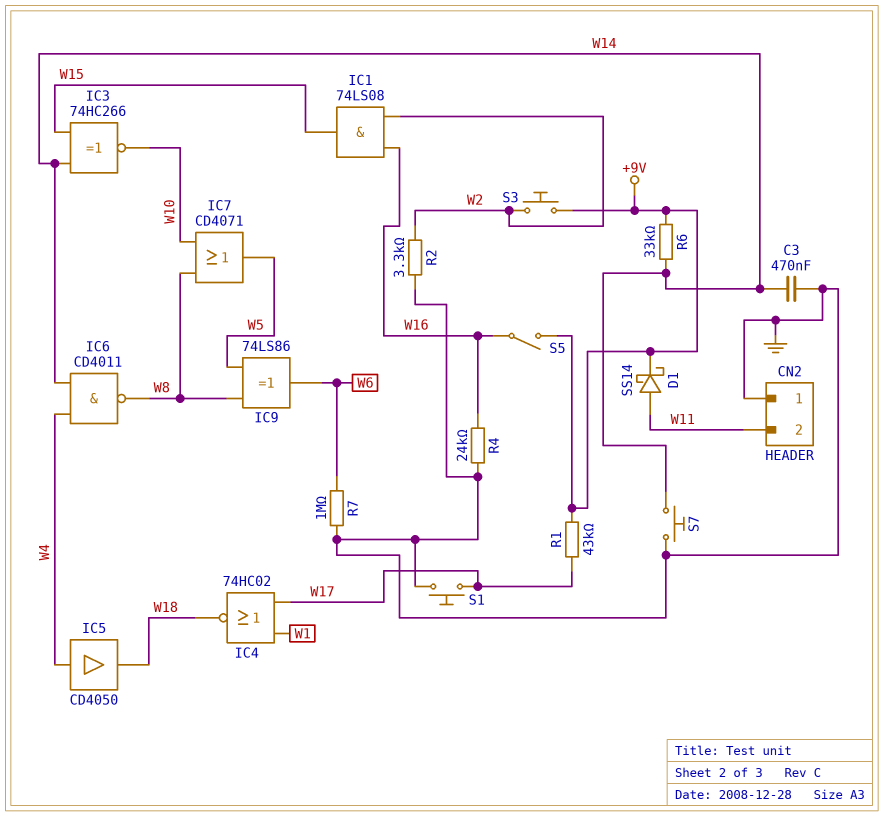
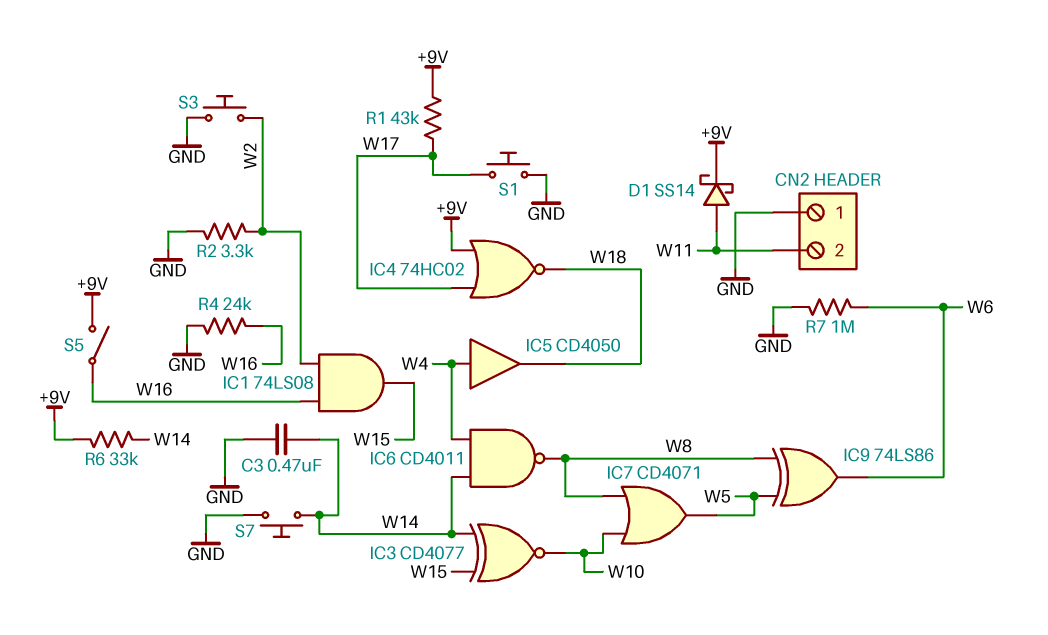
IC3: XNOR 74HC266 (in W14, in W15, out W10) -> XNOR CD4077 (in W14, in W15, out W10)
IC4: NOR 74HC02 (in W1, in W17, out W18) -> NOR 74HC02 (in +9V, in W17, out W18)
S3: button (+9V, W2) -> button (GND, W2)

